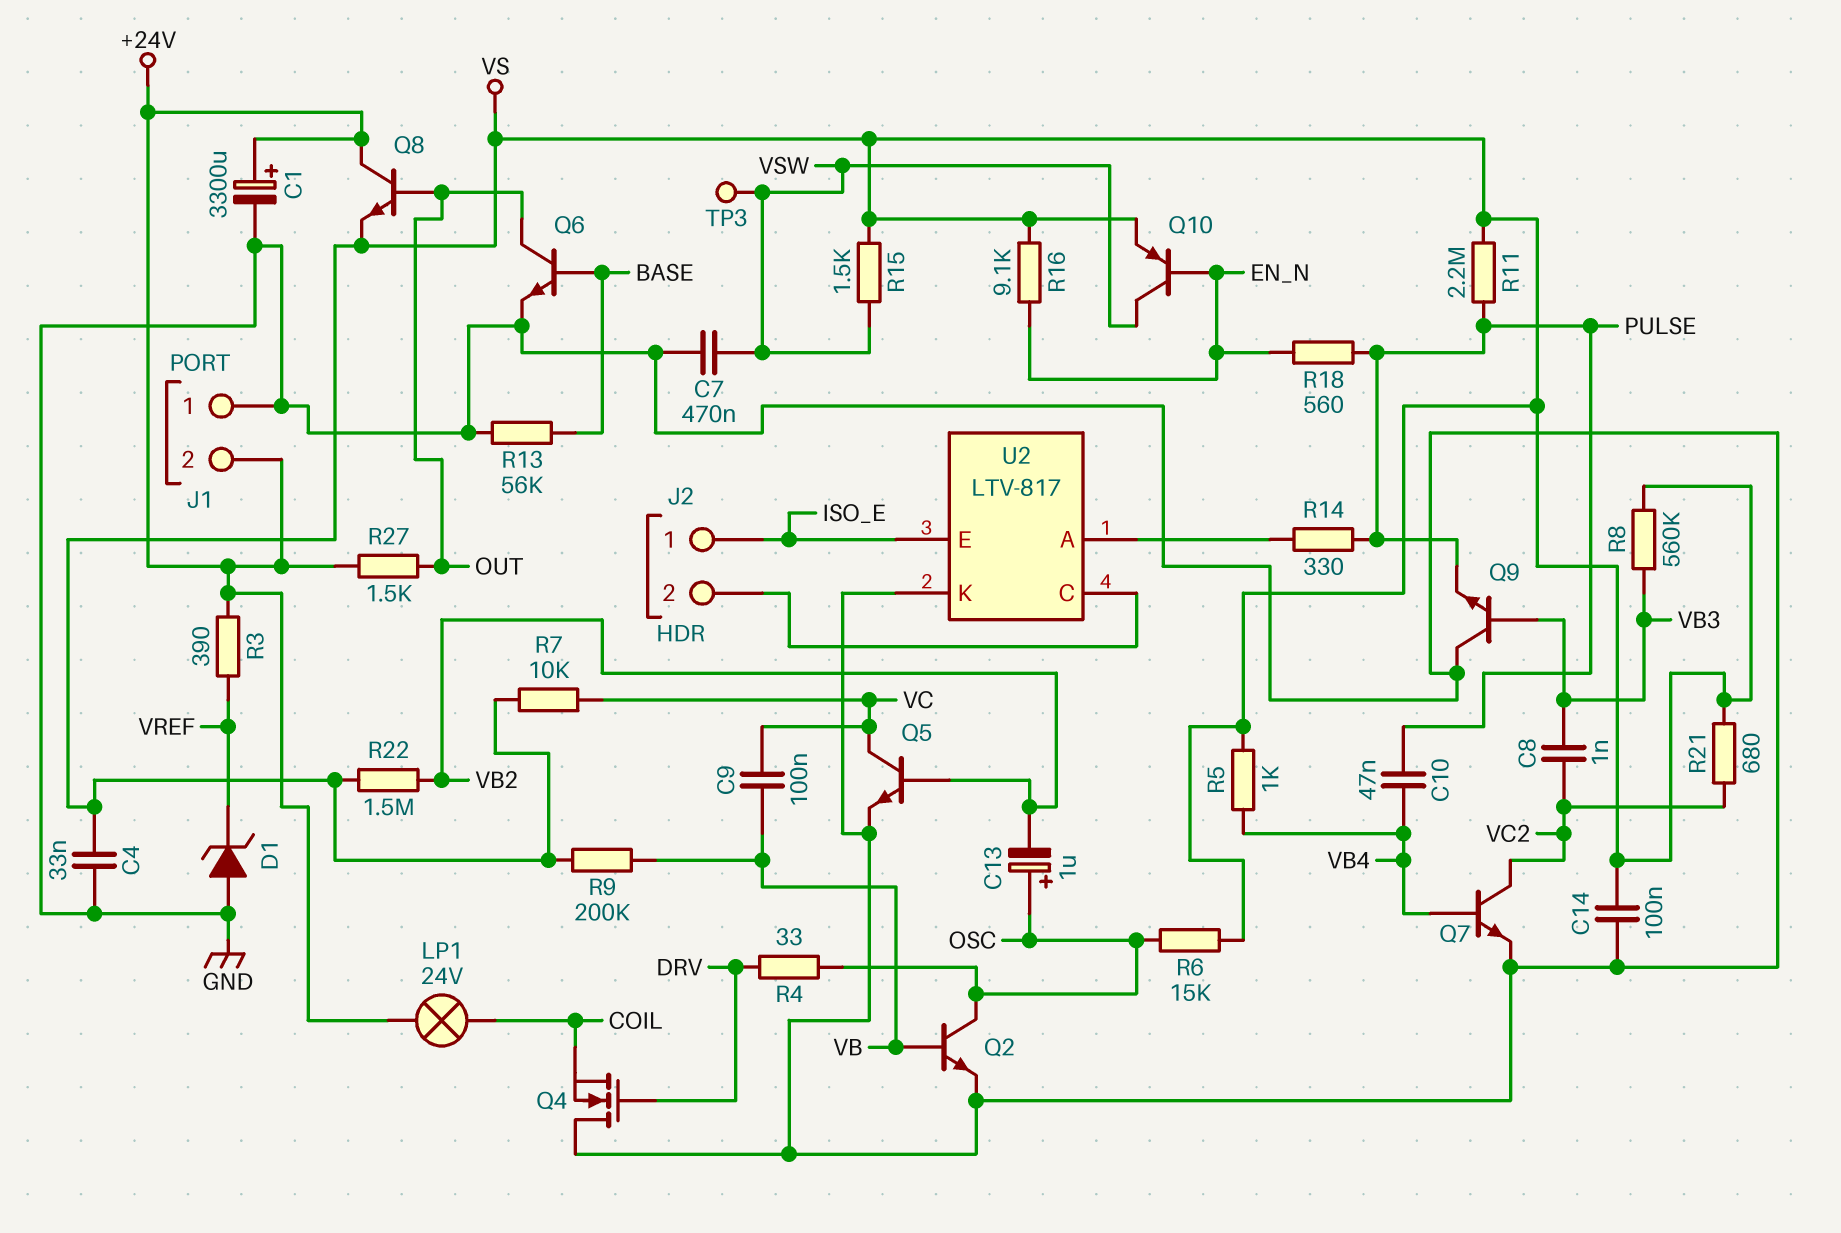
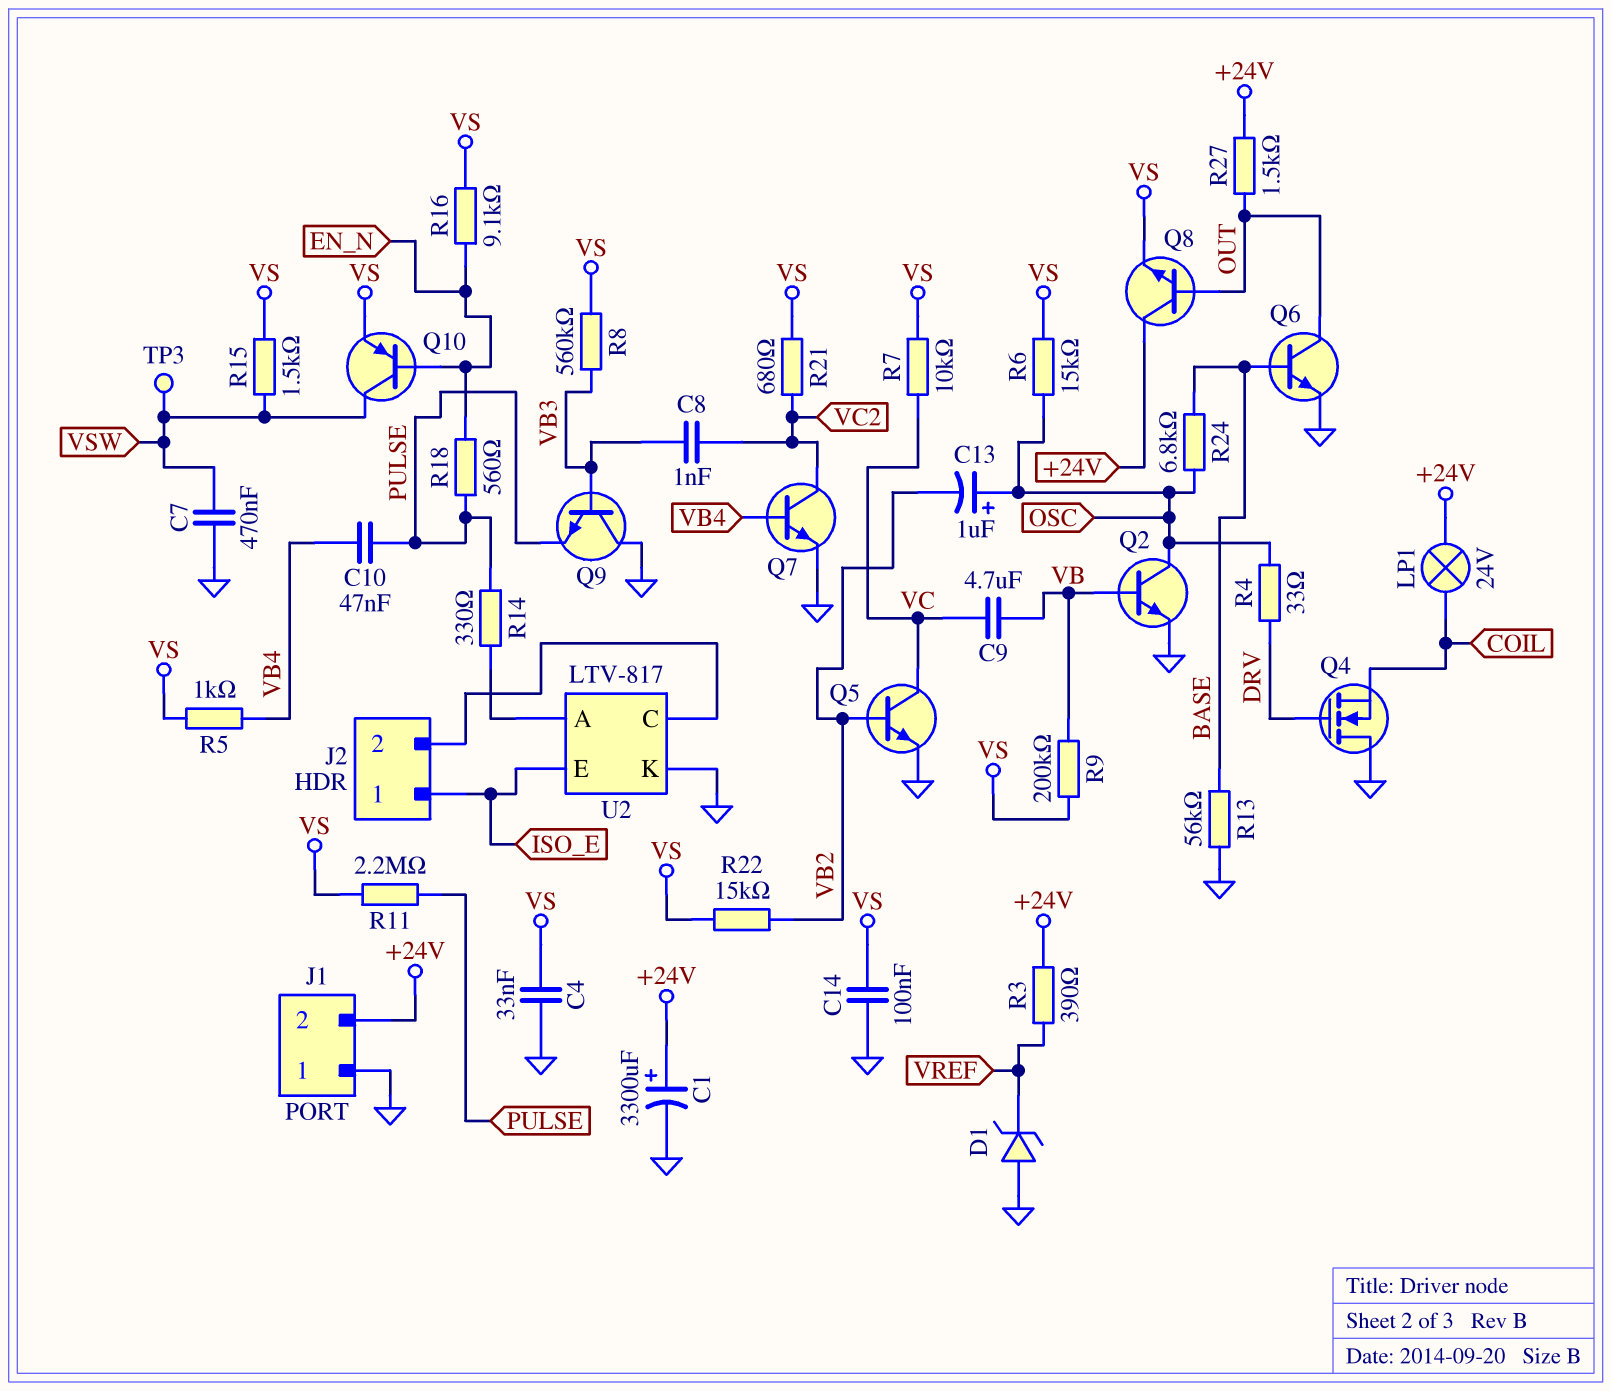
C9: 100nF (VB, VC) -> 4.7uF (VB, VC)
R22: 1.5M (VB2, VS) -> 15k (VB2, VS)
R24: none -> 6.8k (BASE, OSC)

